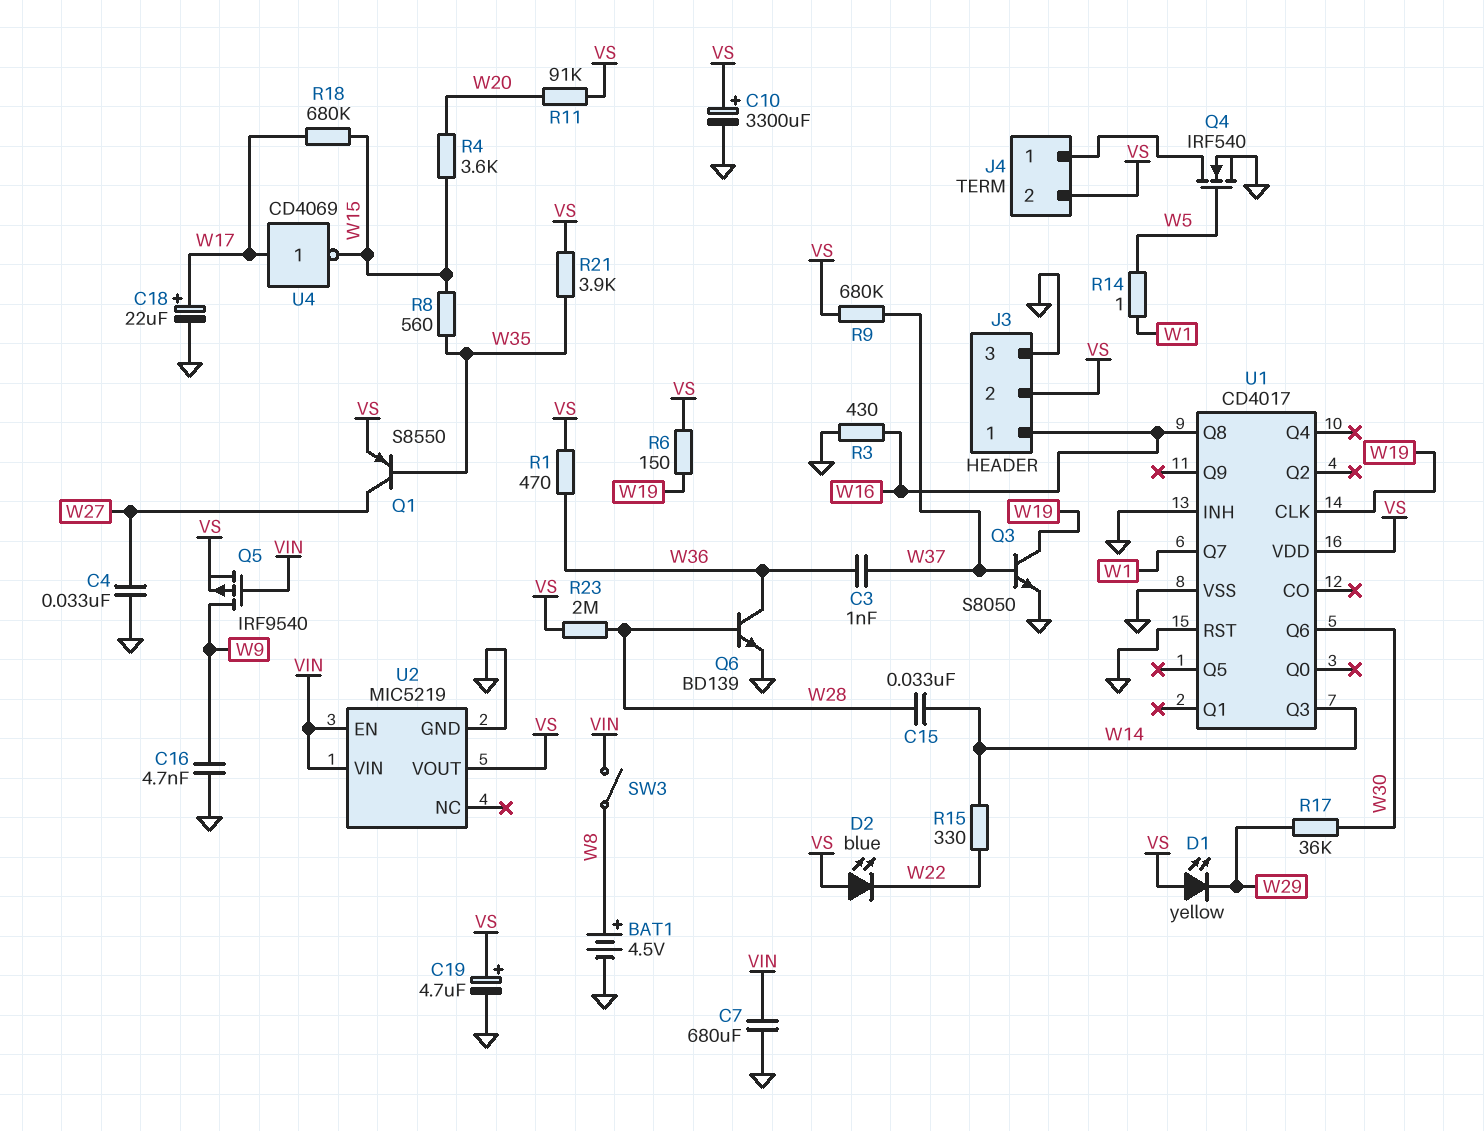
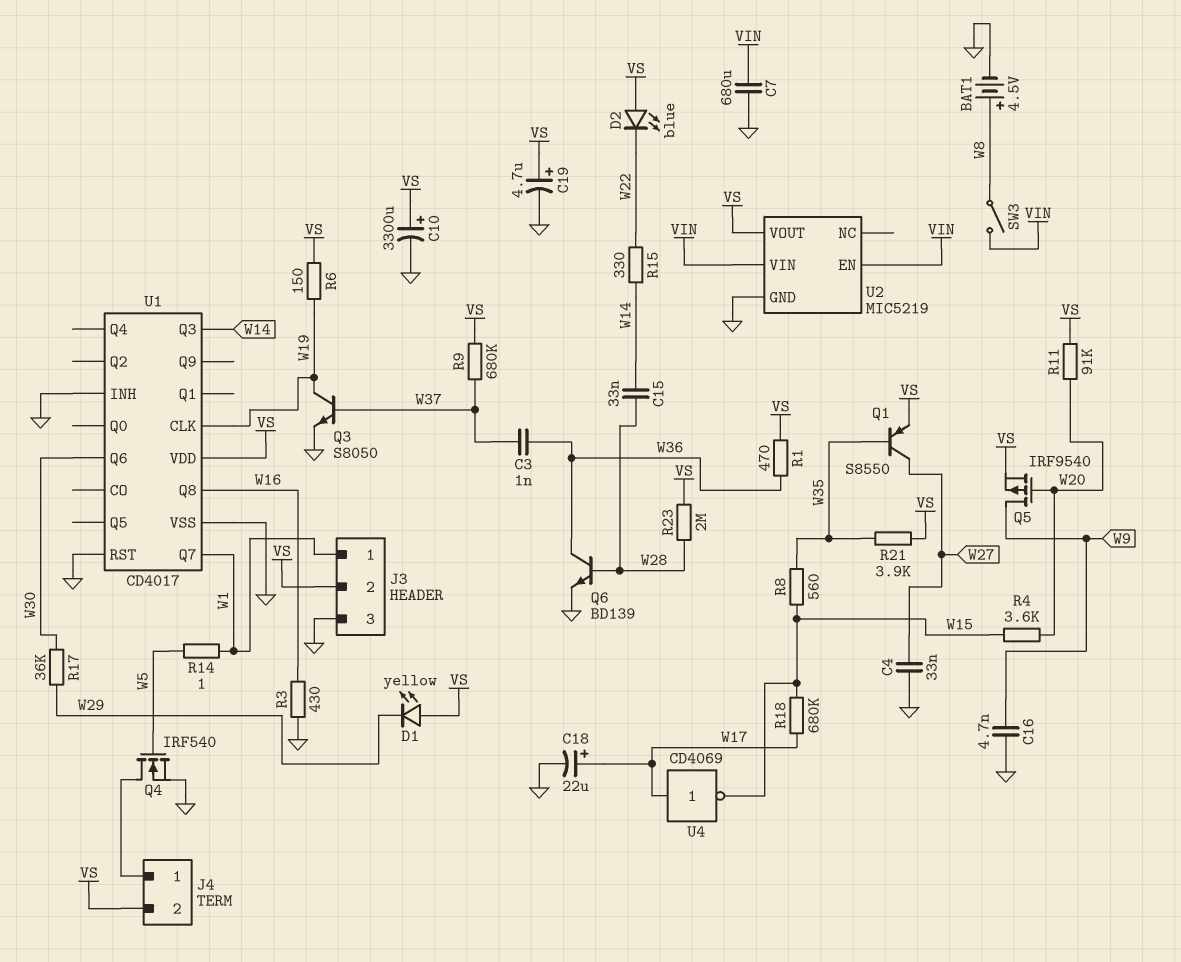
J3 pin 1: W16 -> W1
Q5: PMOS IRF9540 (G VIN, D W9, S VS) -> PMOS IRF9540 (G W20, D W9, S VS)

